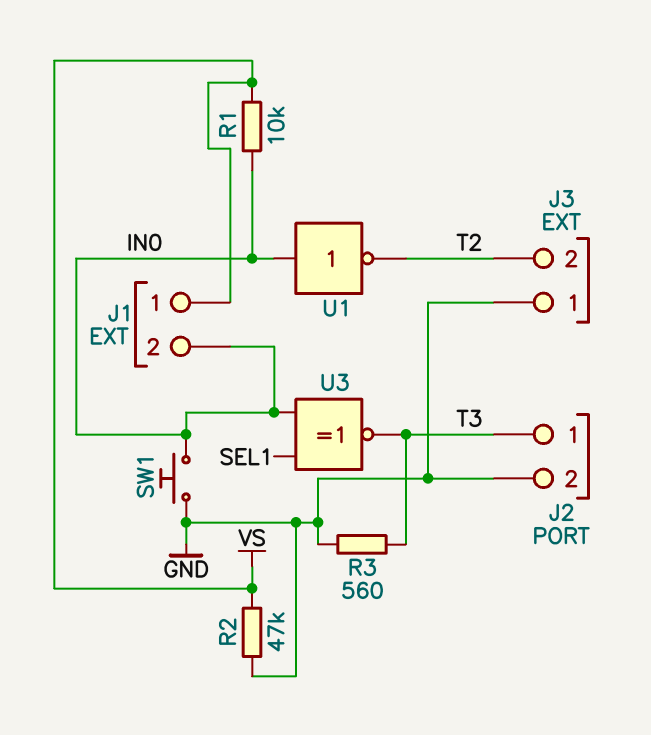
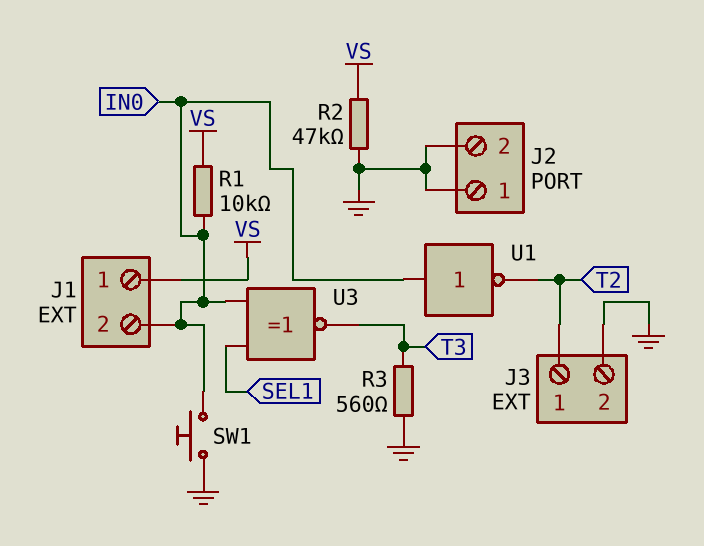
J2 pin 1: T3 -> GND
J3 pin 1: GND -> T2
J3 pin 2: T2 -> GND

